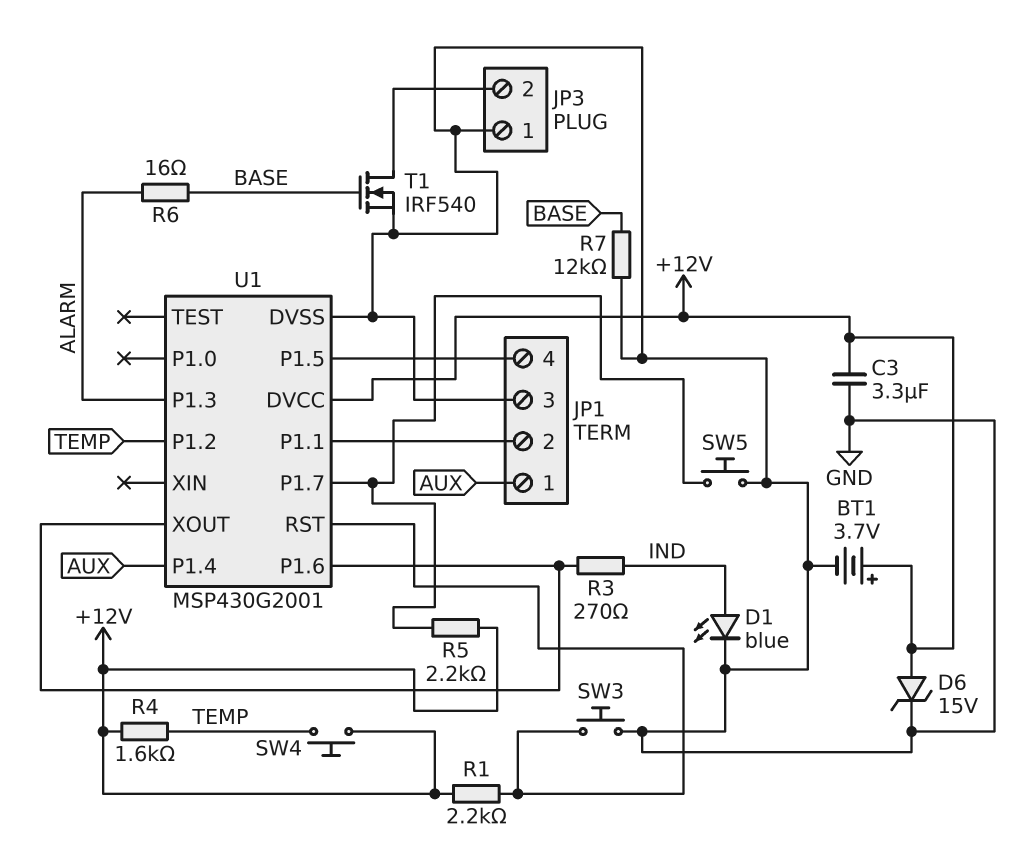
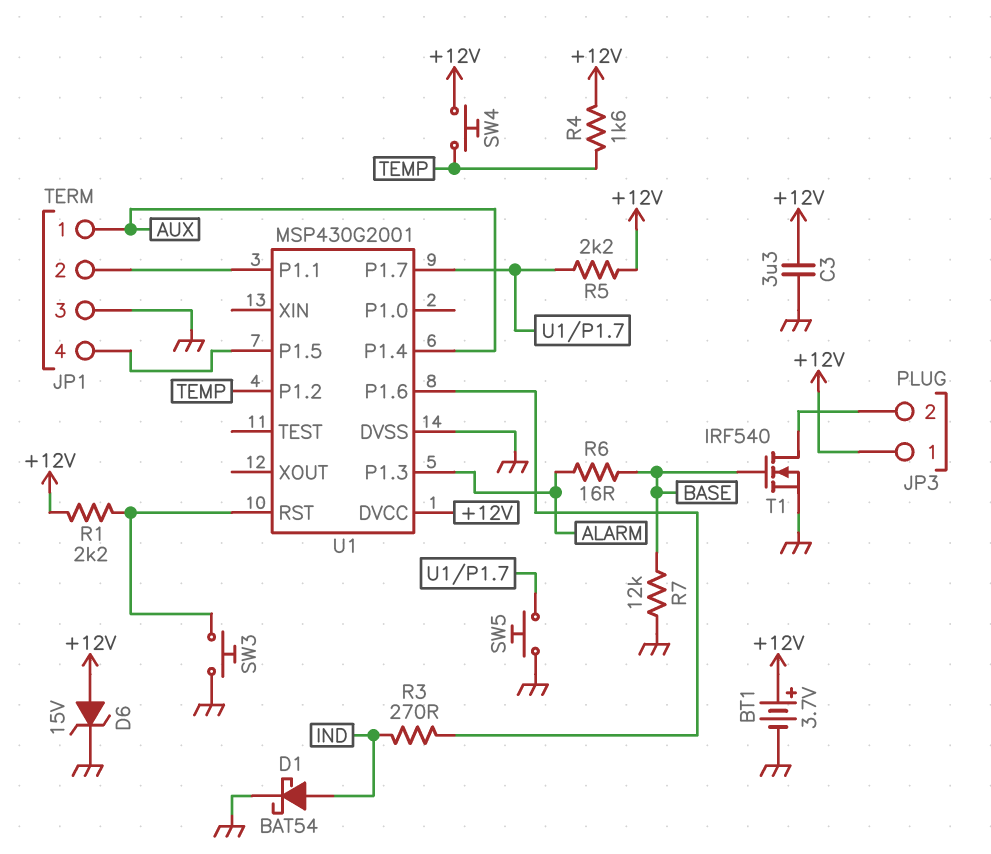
D1: LED blue (A IND, K GND) -> schottky BAT54 (A IND, K GND)
JP3 pin 1: GND -> +12V
U1 pin XOUT: U1/P1.6 -> none

